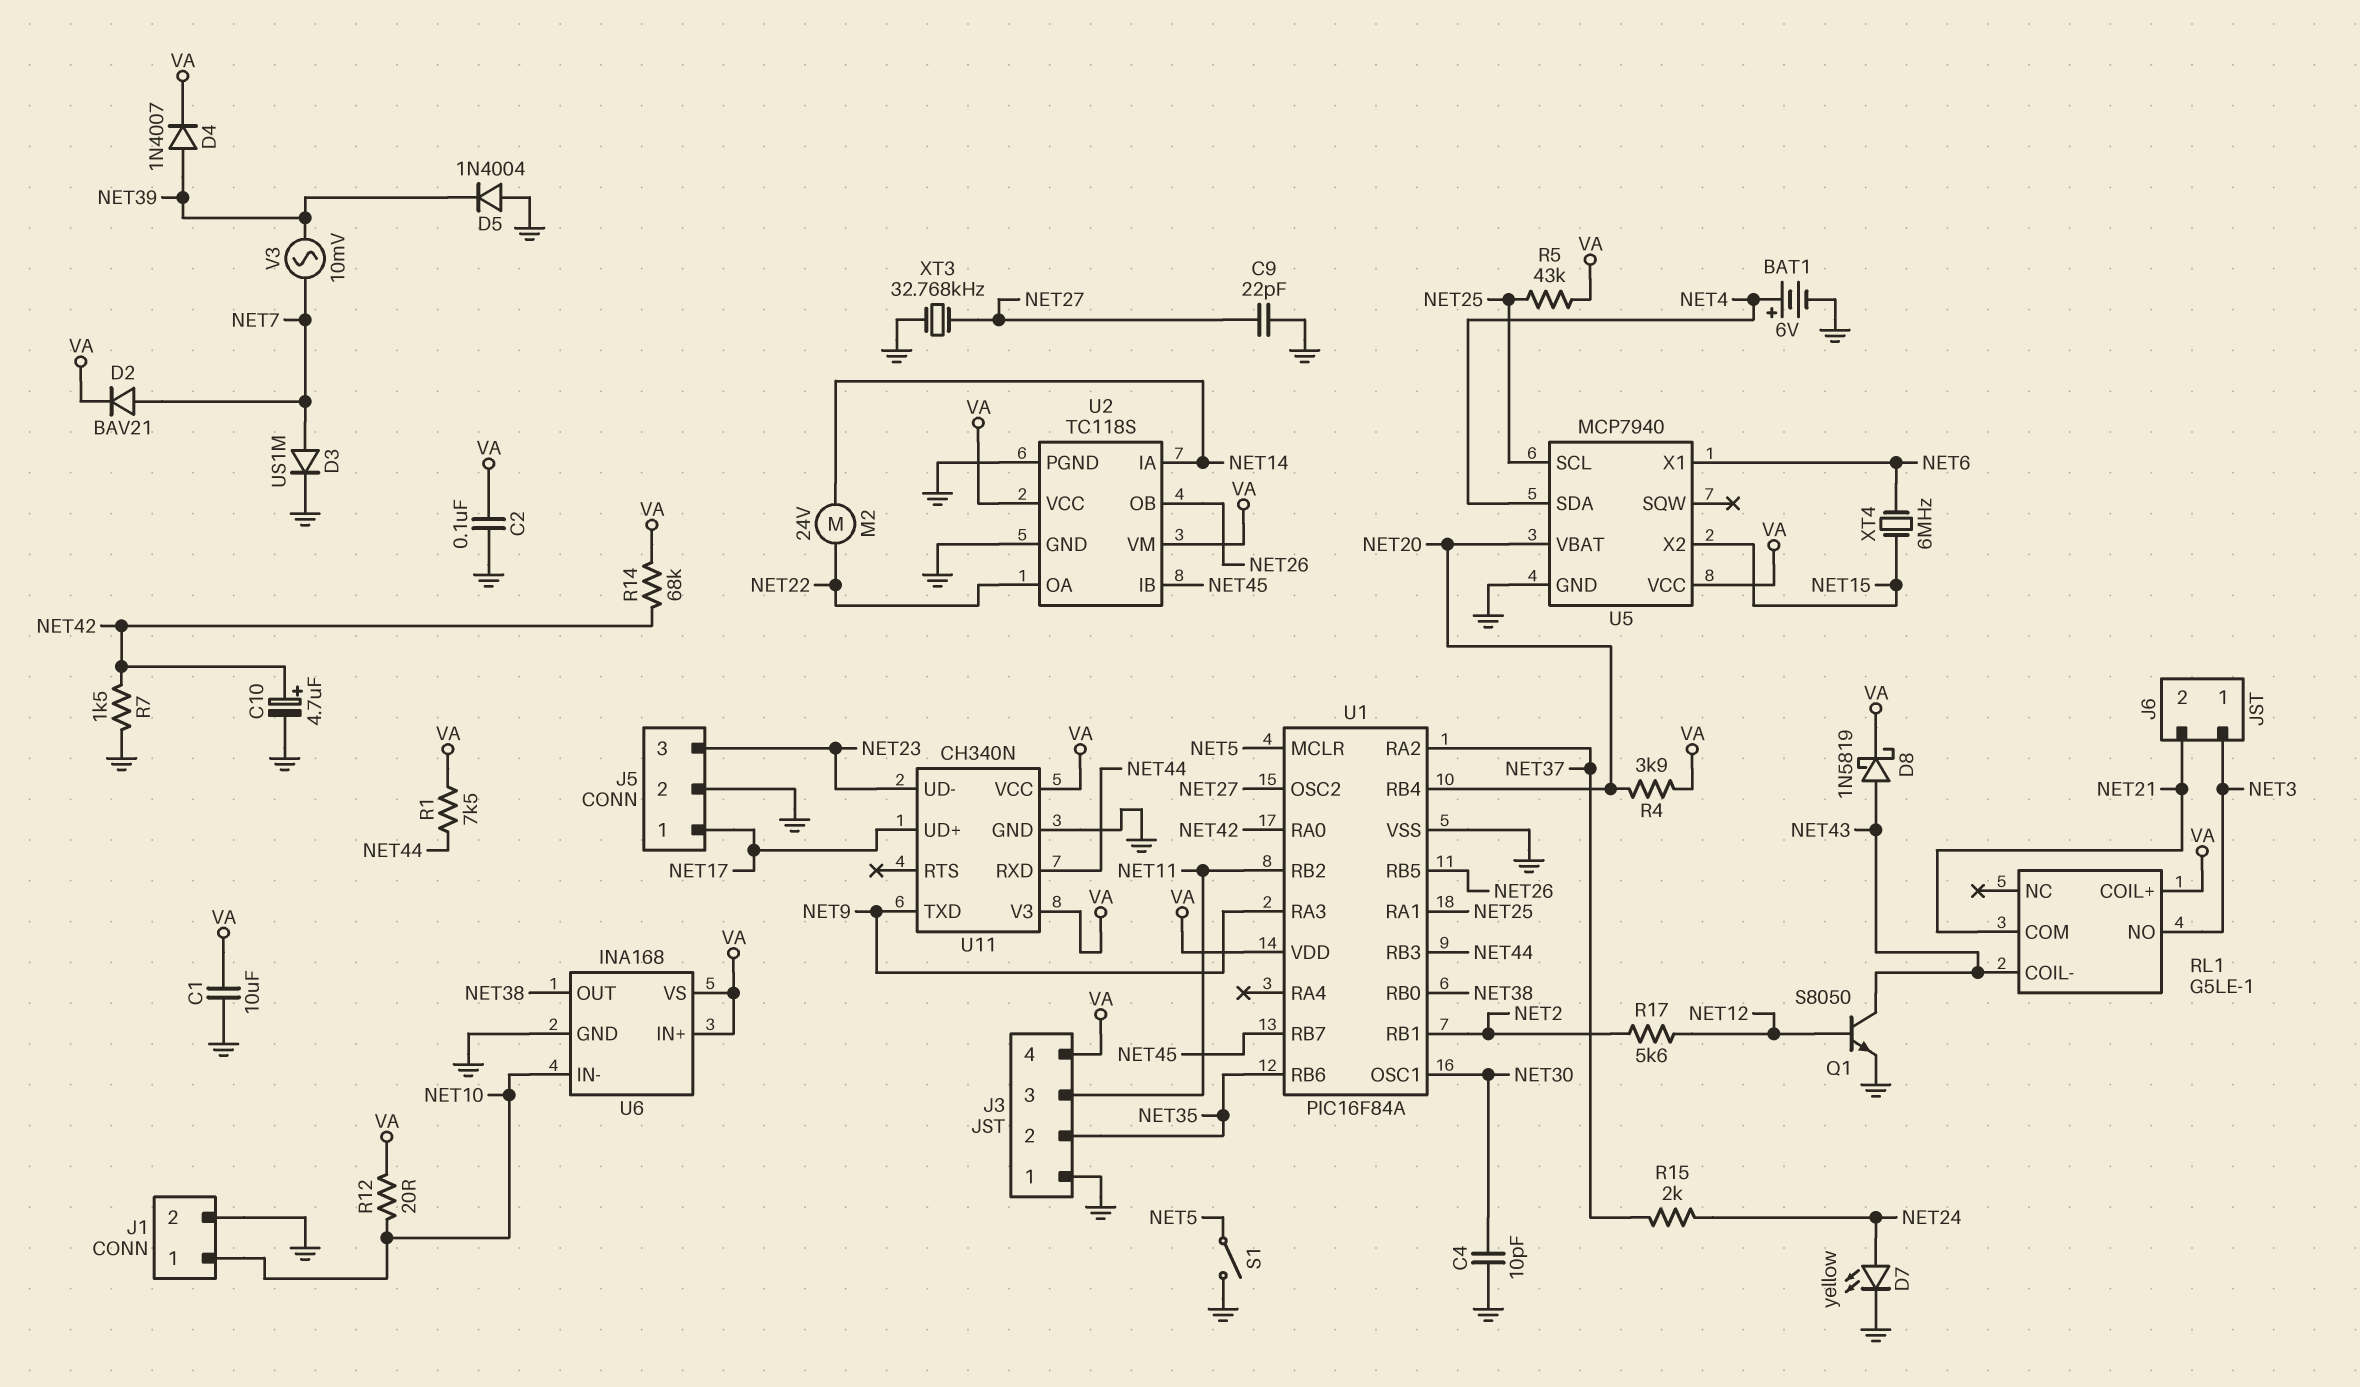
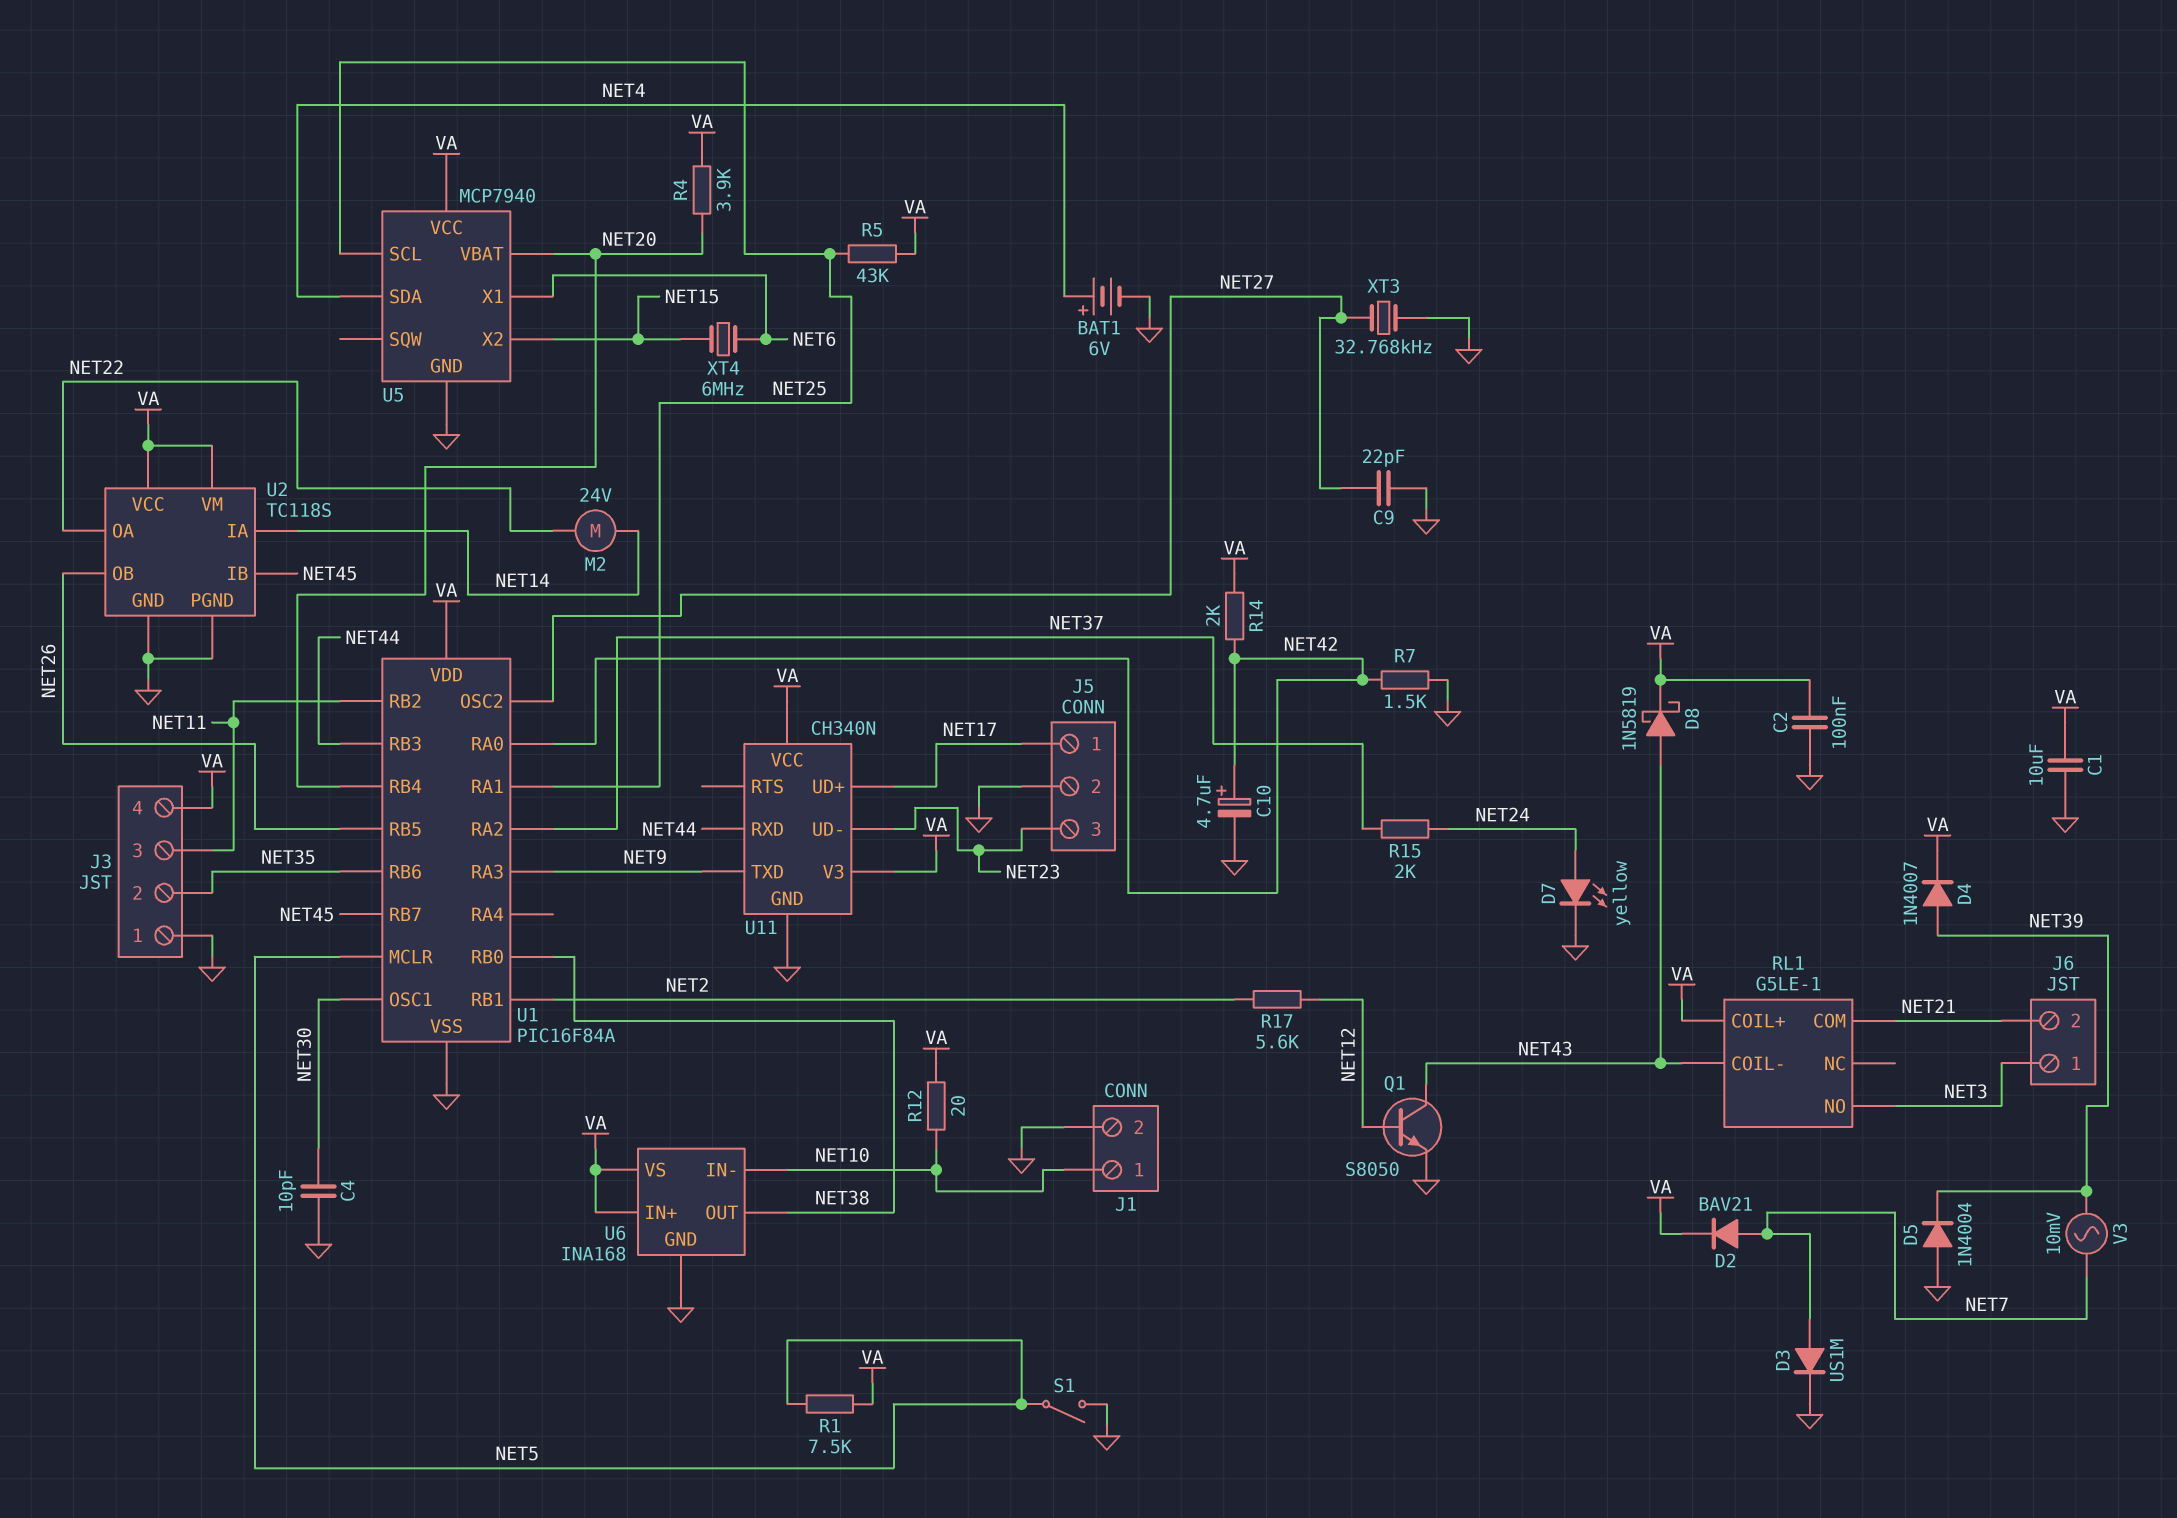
R1: 7.5k (NET44, VA) -> 7.5k (NET5, VA)
R14: 68k (NET42, VA) -> 2k (NET42, VA)

